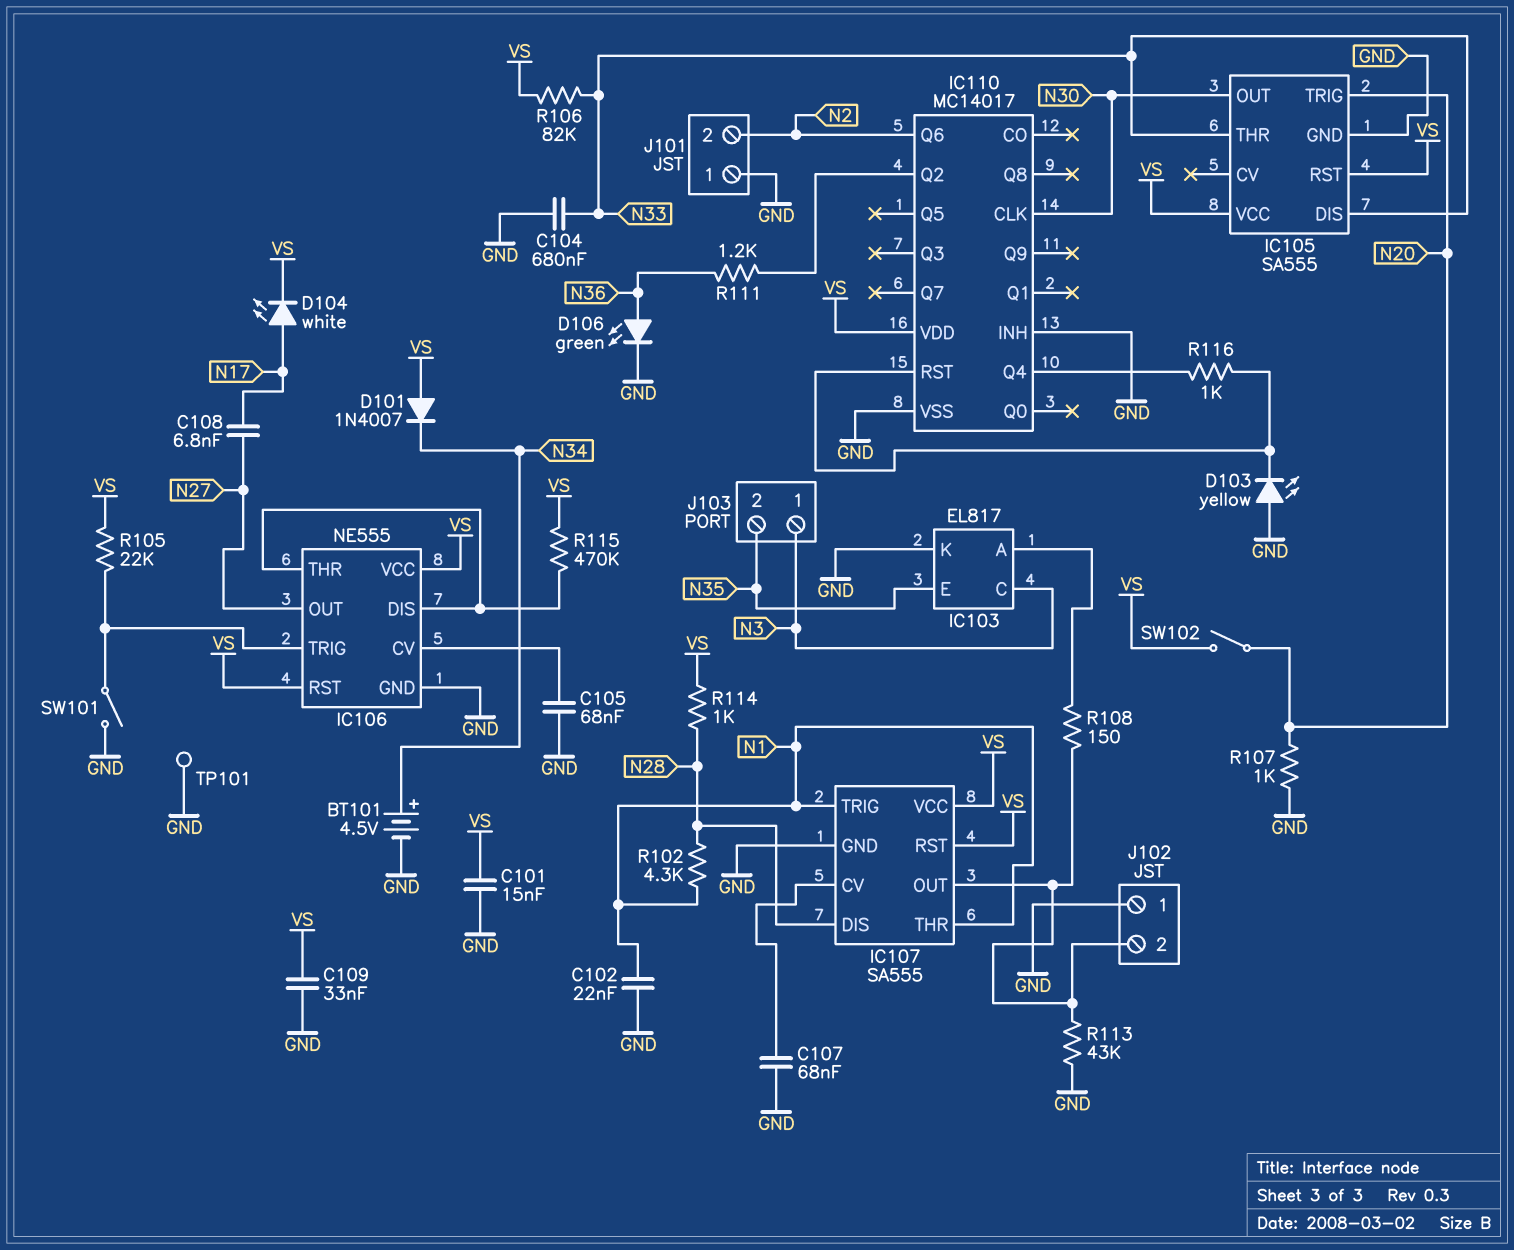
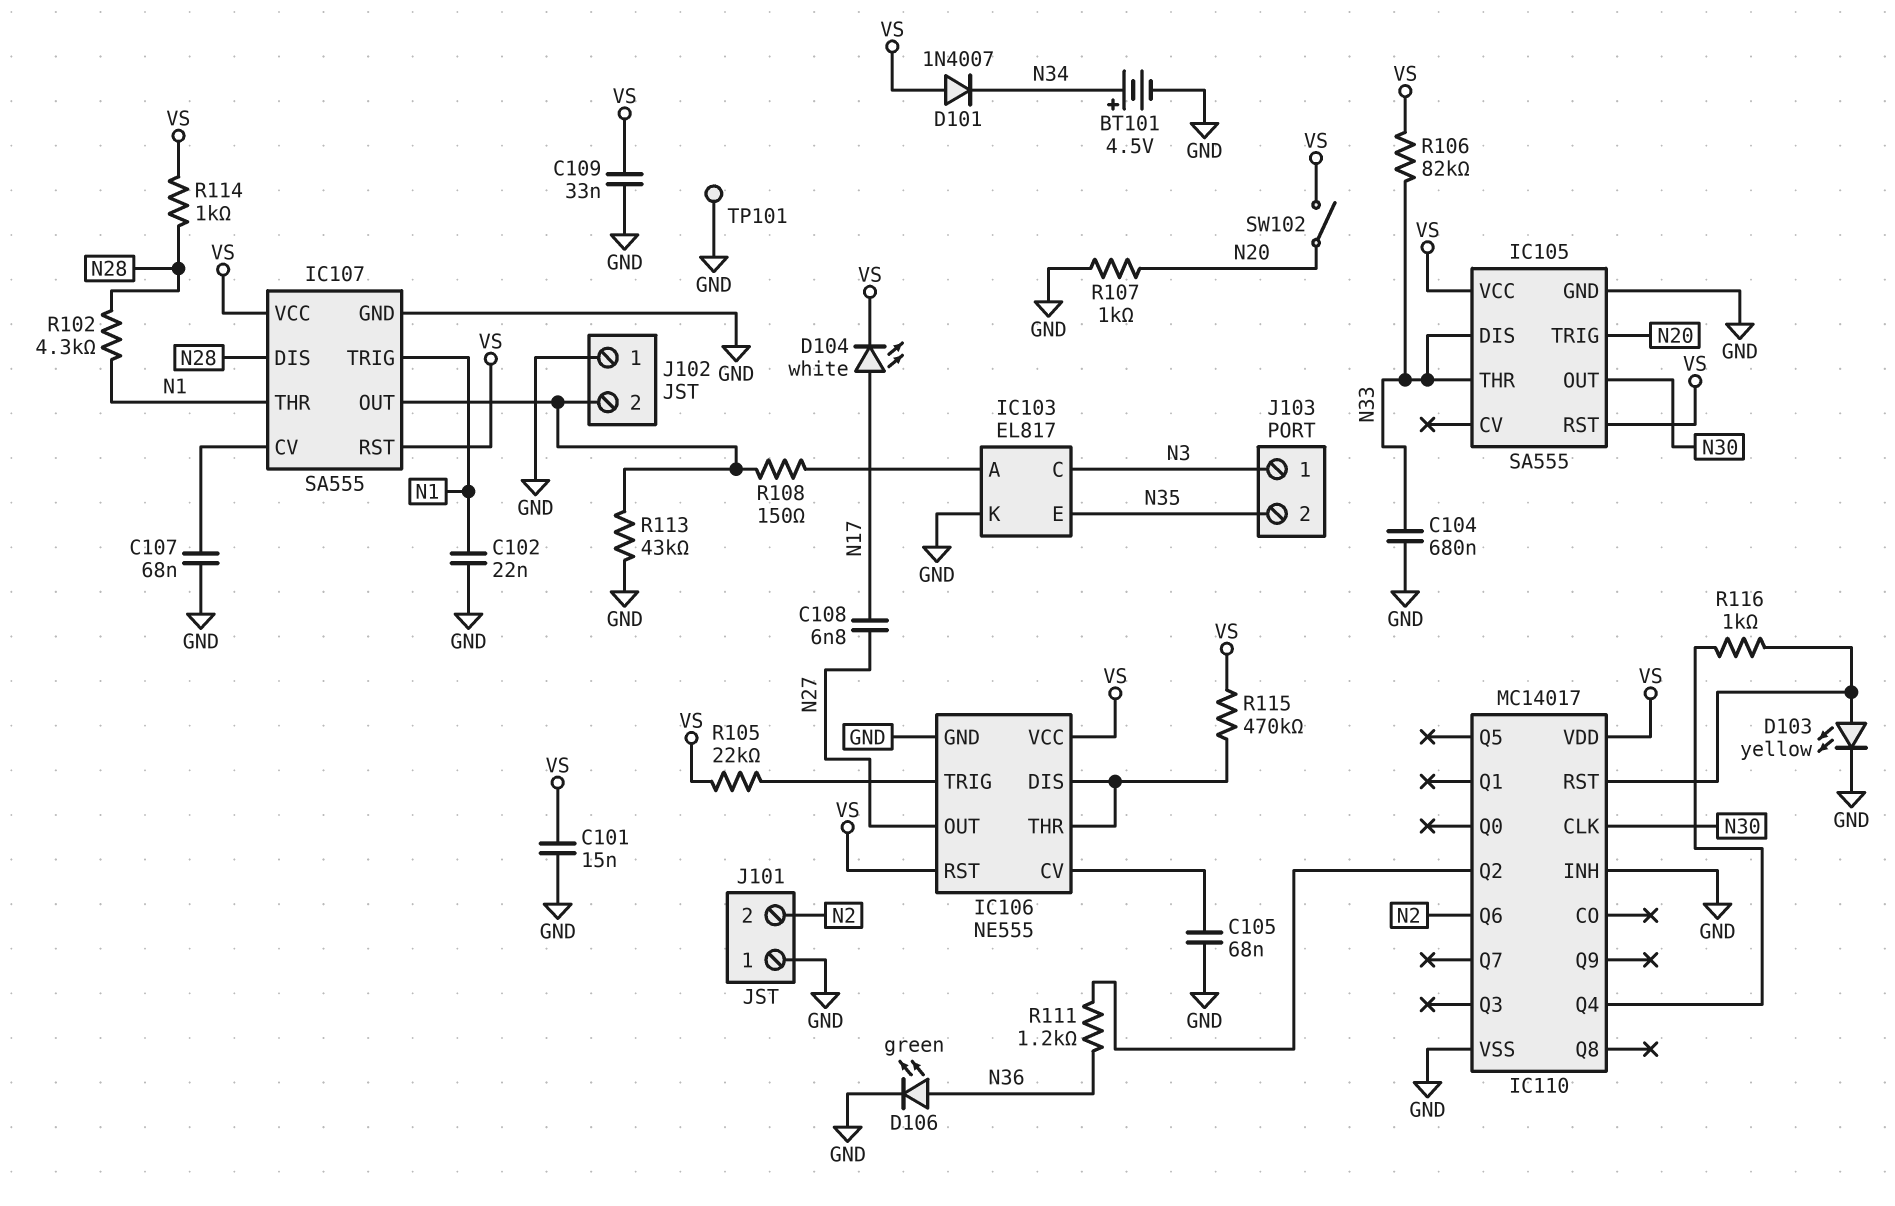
D103: LED yellow (A GND, K IC110/RST) -> LED yellow (A IC110/RST, K GND)
SW101: switch (GND, IC106/TRIG) -> none

